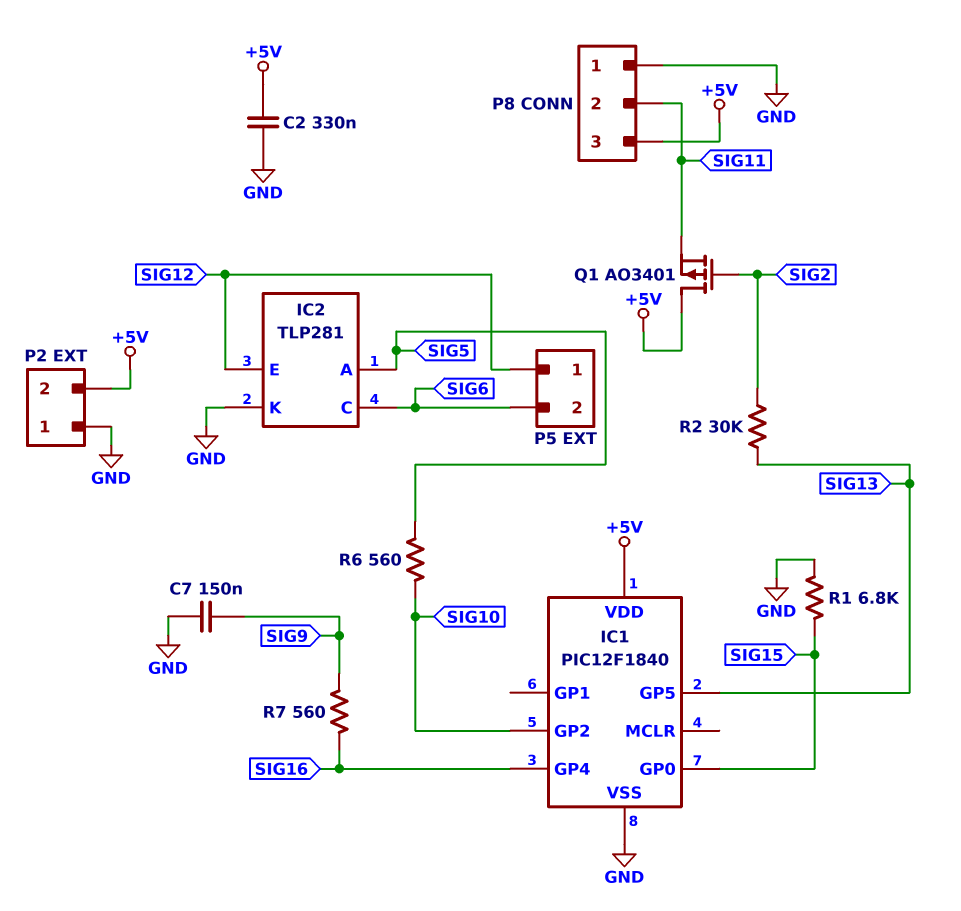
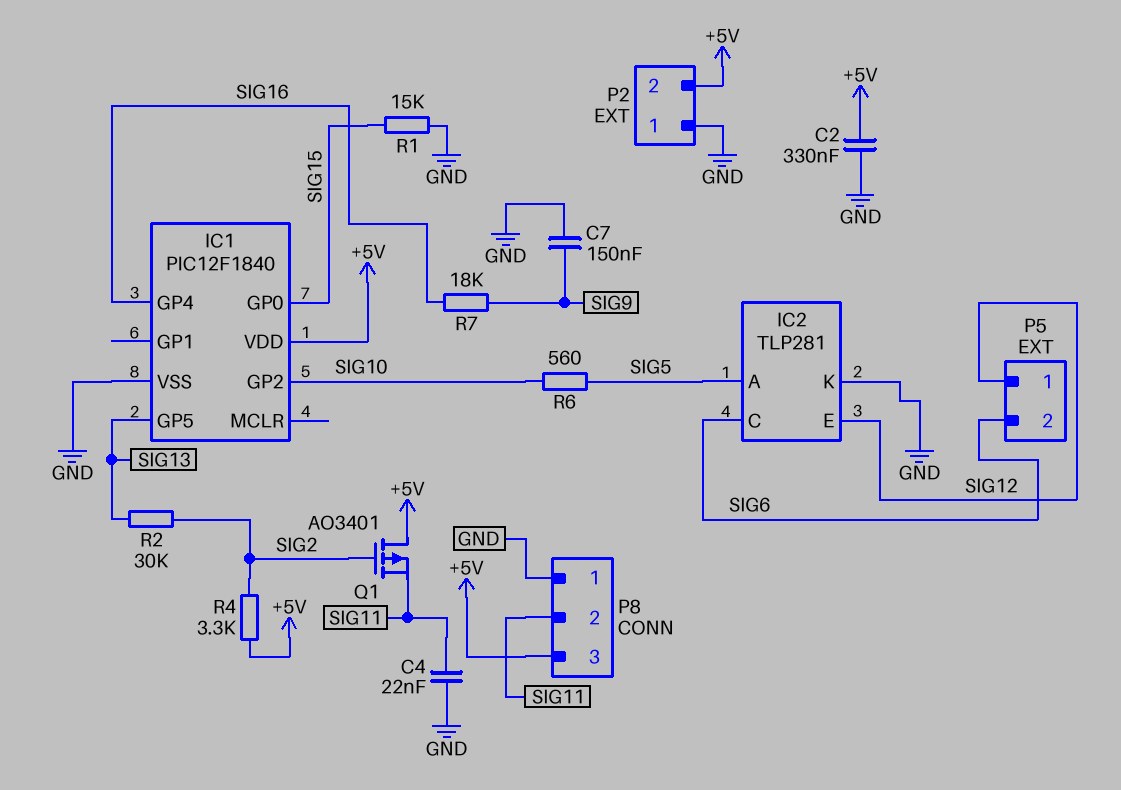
C4: none -> 22nF (GND, SIG11)
R1: 6.8k (GND, SIG15) -> 15k (GND, SIG15)
R4: none -> 3.3k (+5V, SIG2)
R7: 560 (SIG9, SIG16) -> 18k (SIG9, SIG16)

